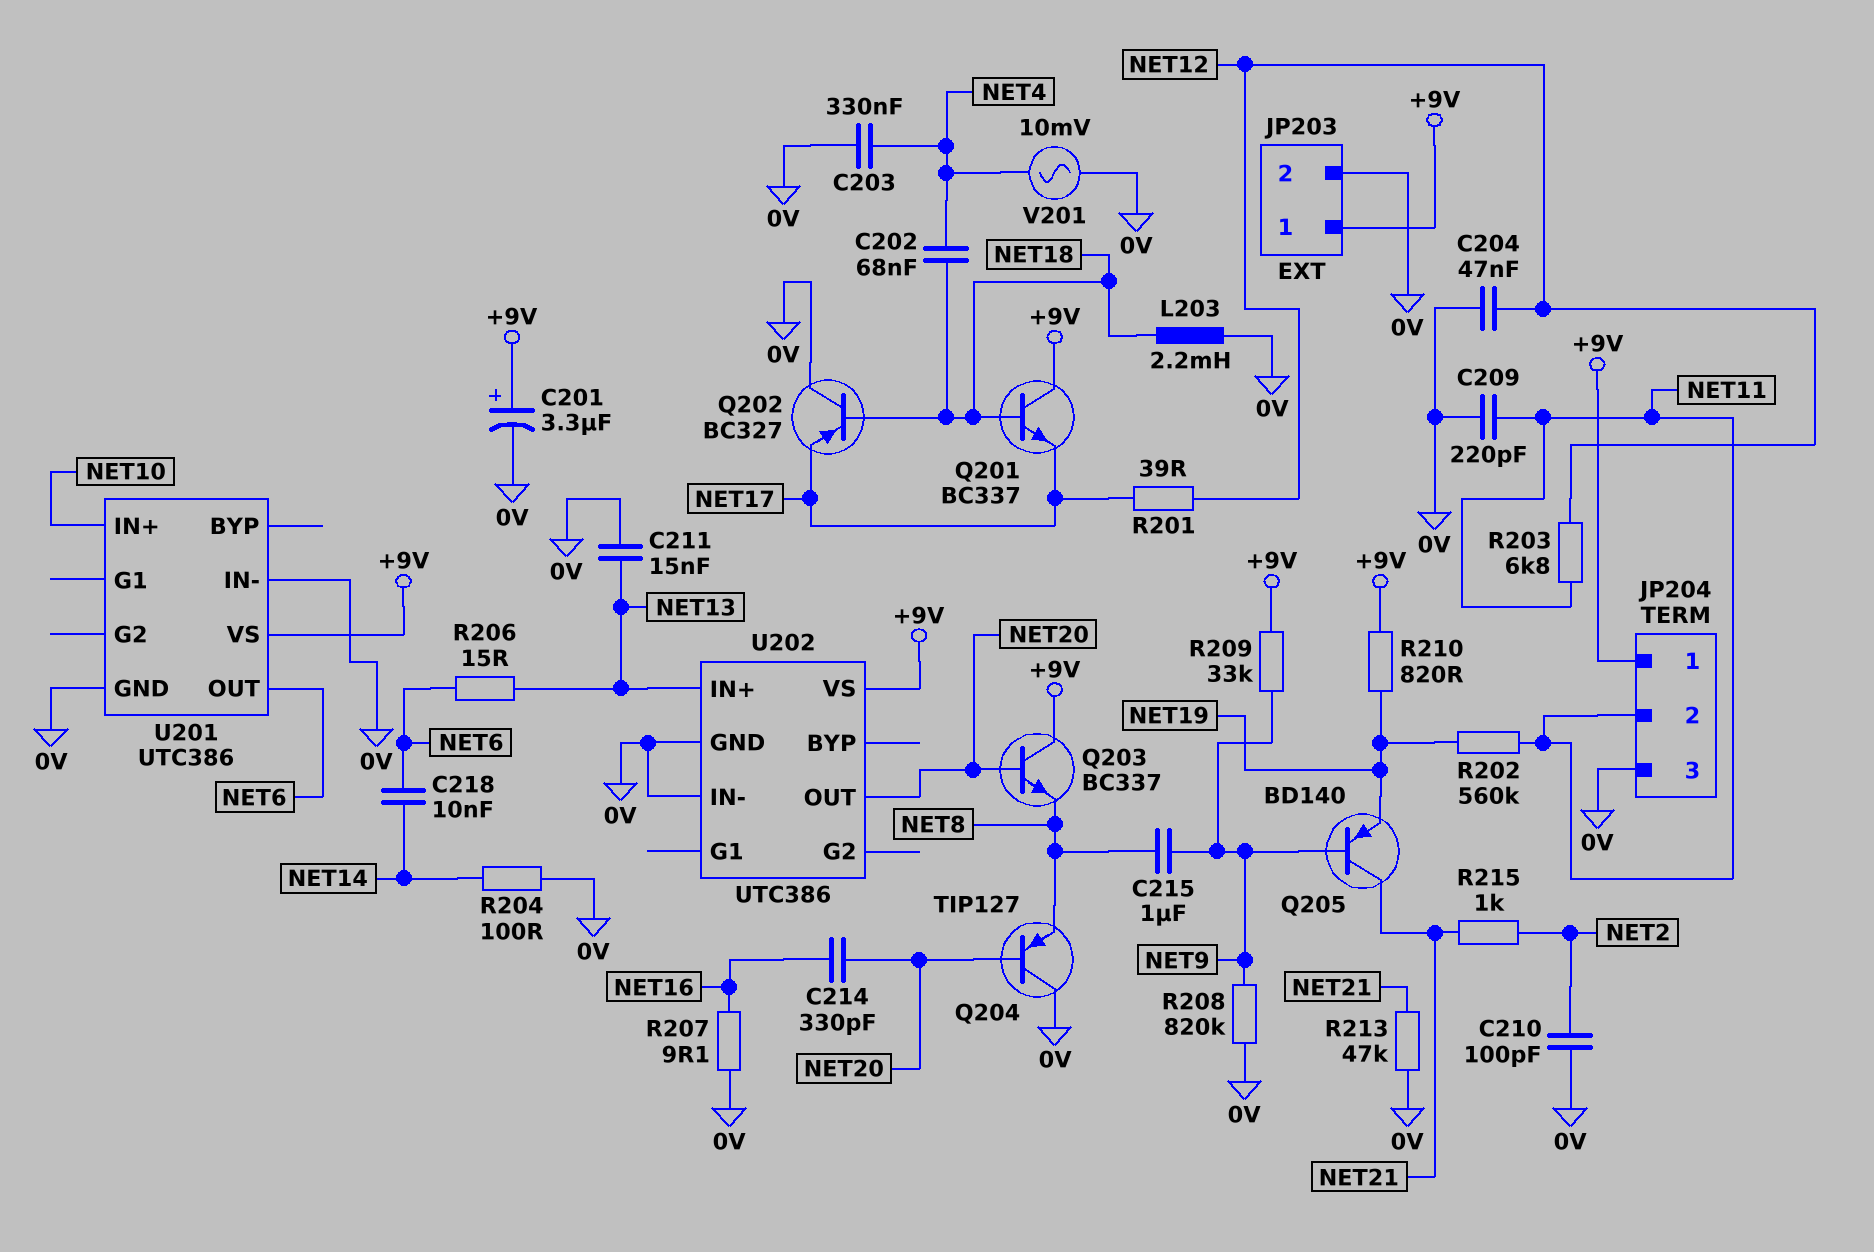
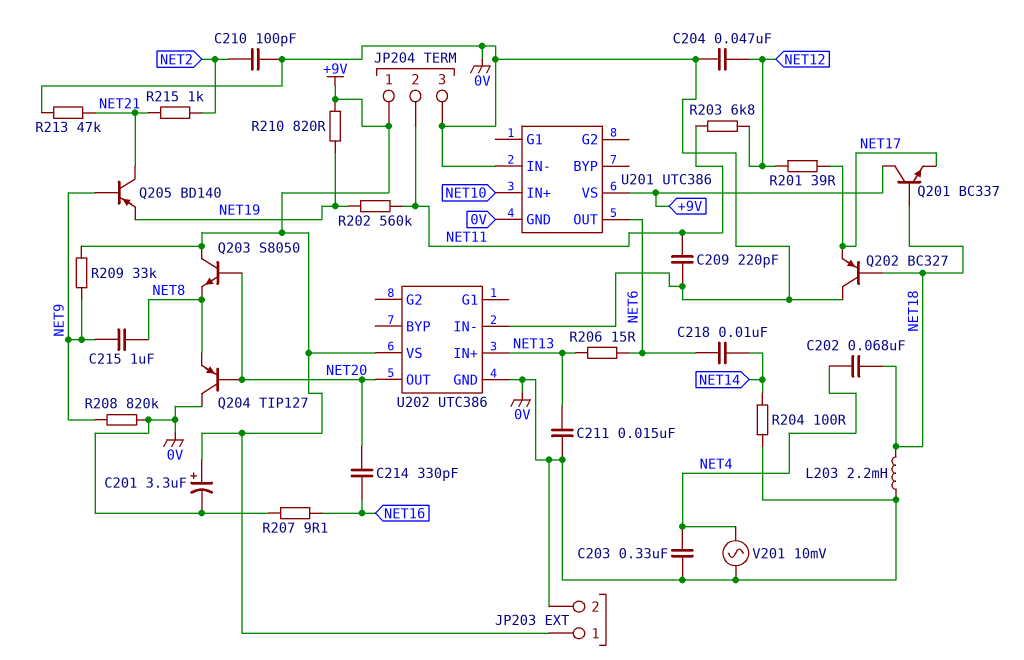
Q203: NPN BC337 (B NET20, C +9V, E NET8) -> NPN S8050 (B NET20, C +9V, E NET8)

